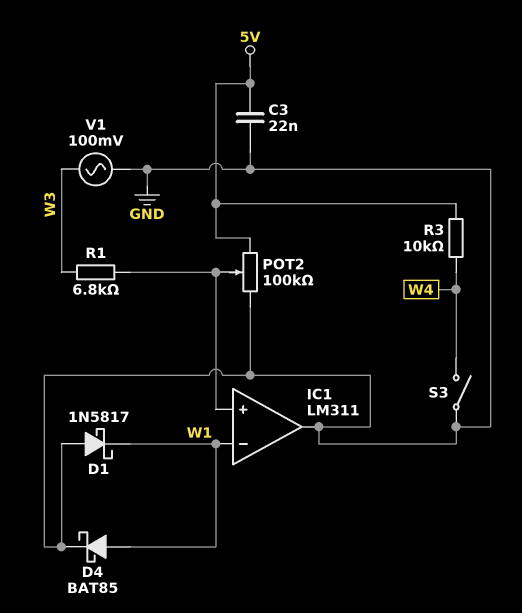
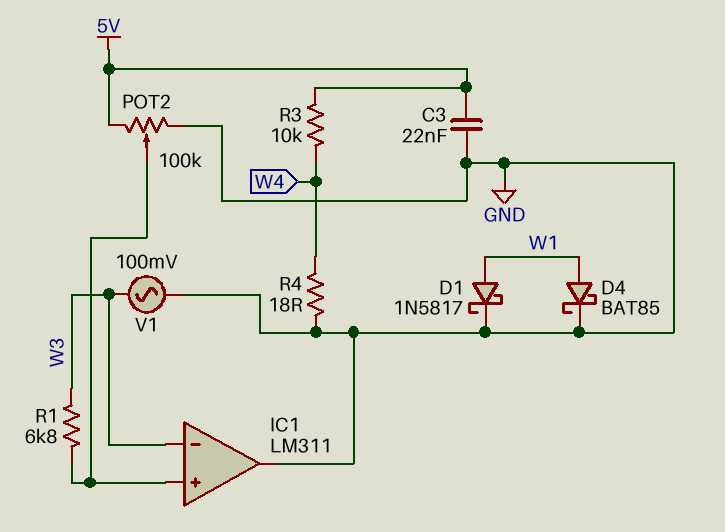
D1: schottky 1N5817 (A GND, K W1) -> schottky 1N5817 (A W1, K GND)
IC1 pin in-: W1 -> W3
R4: none -> 18 (GND, W4)
S3: switch (GND, W4) -> none

